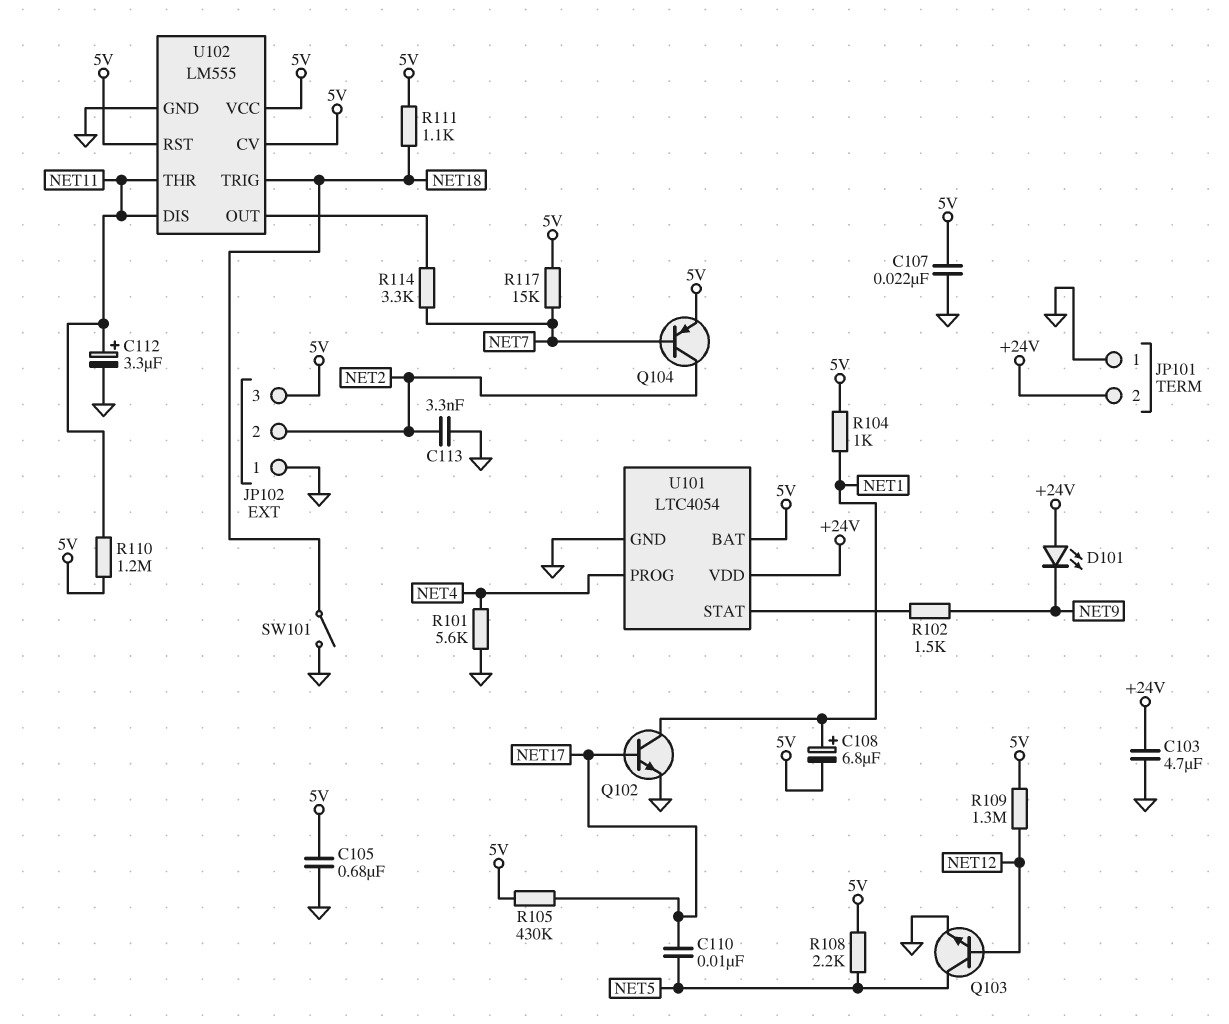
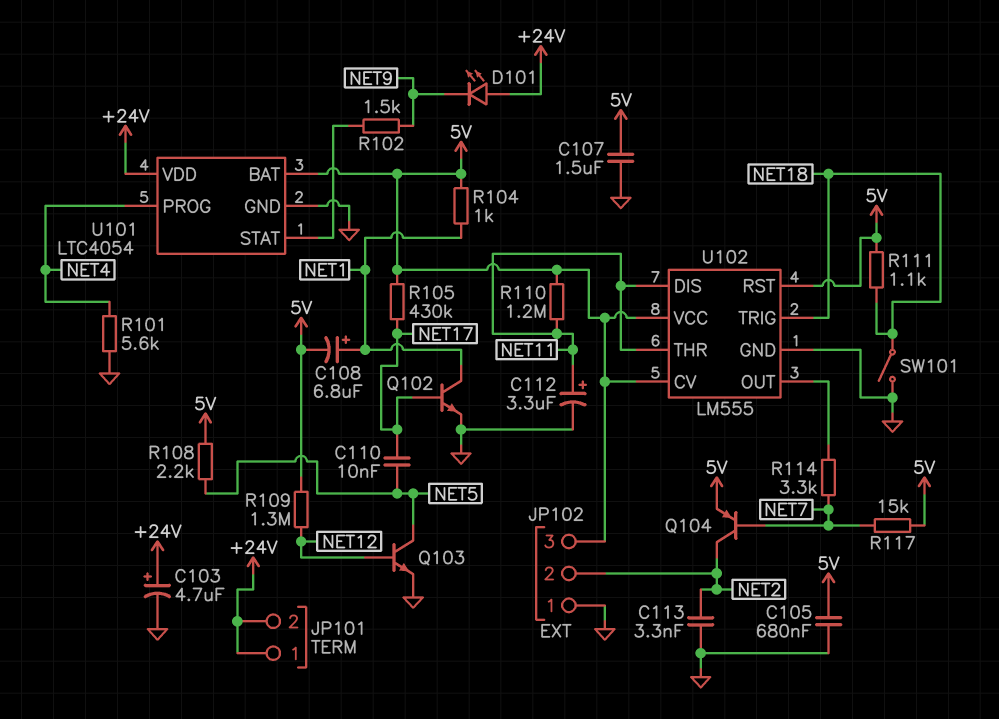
C103: 4.7uF (+24V, GND) -> 4.7uF (plus +24V, minus GND)
C107: 22nF (5V, GND) -> 1.5uF (5V, GND)
JP101 pin 1: GND -> +24V

